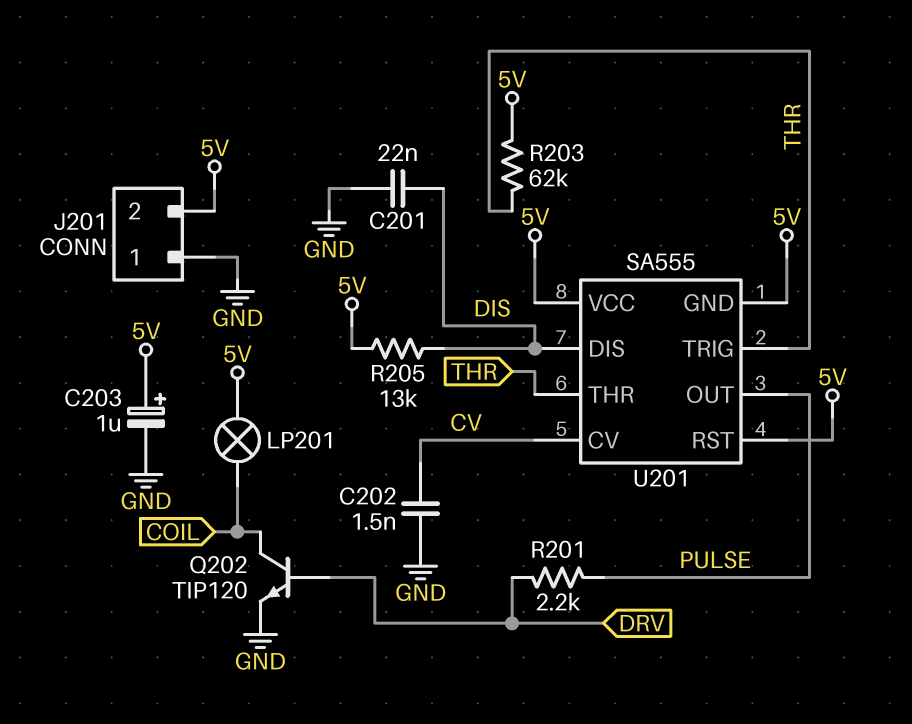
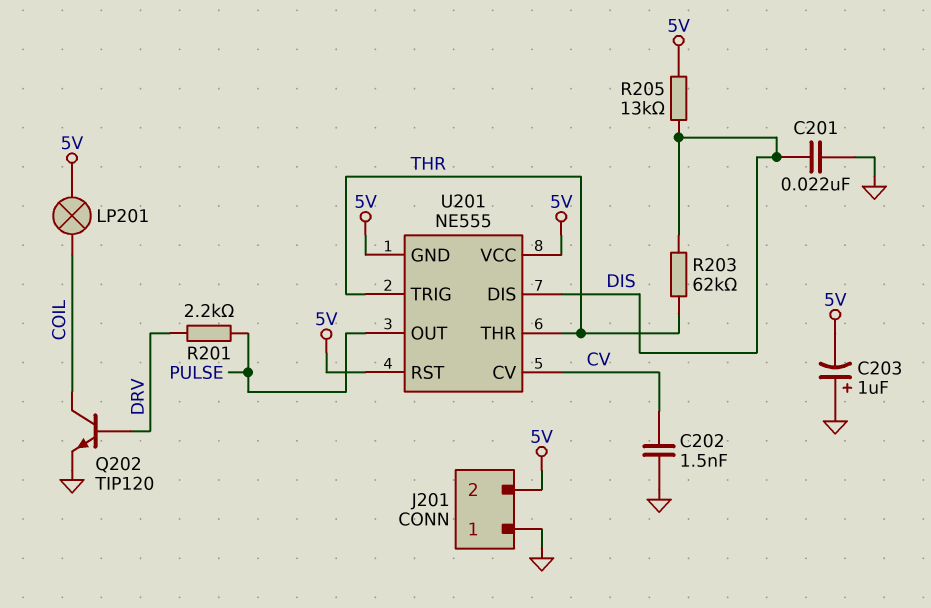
C203: 1uF (plus 5V, minus GND) -> 1uF (plus GND, minus 5V)
R203: 62k (5V, THR) -> 62k (DIS, THR)
U201: SA555 -> NE555

